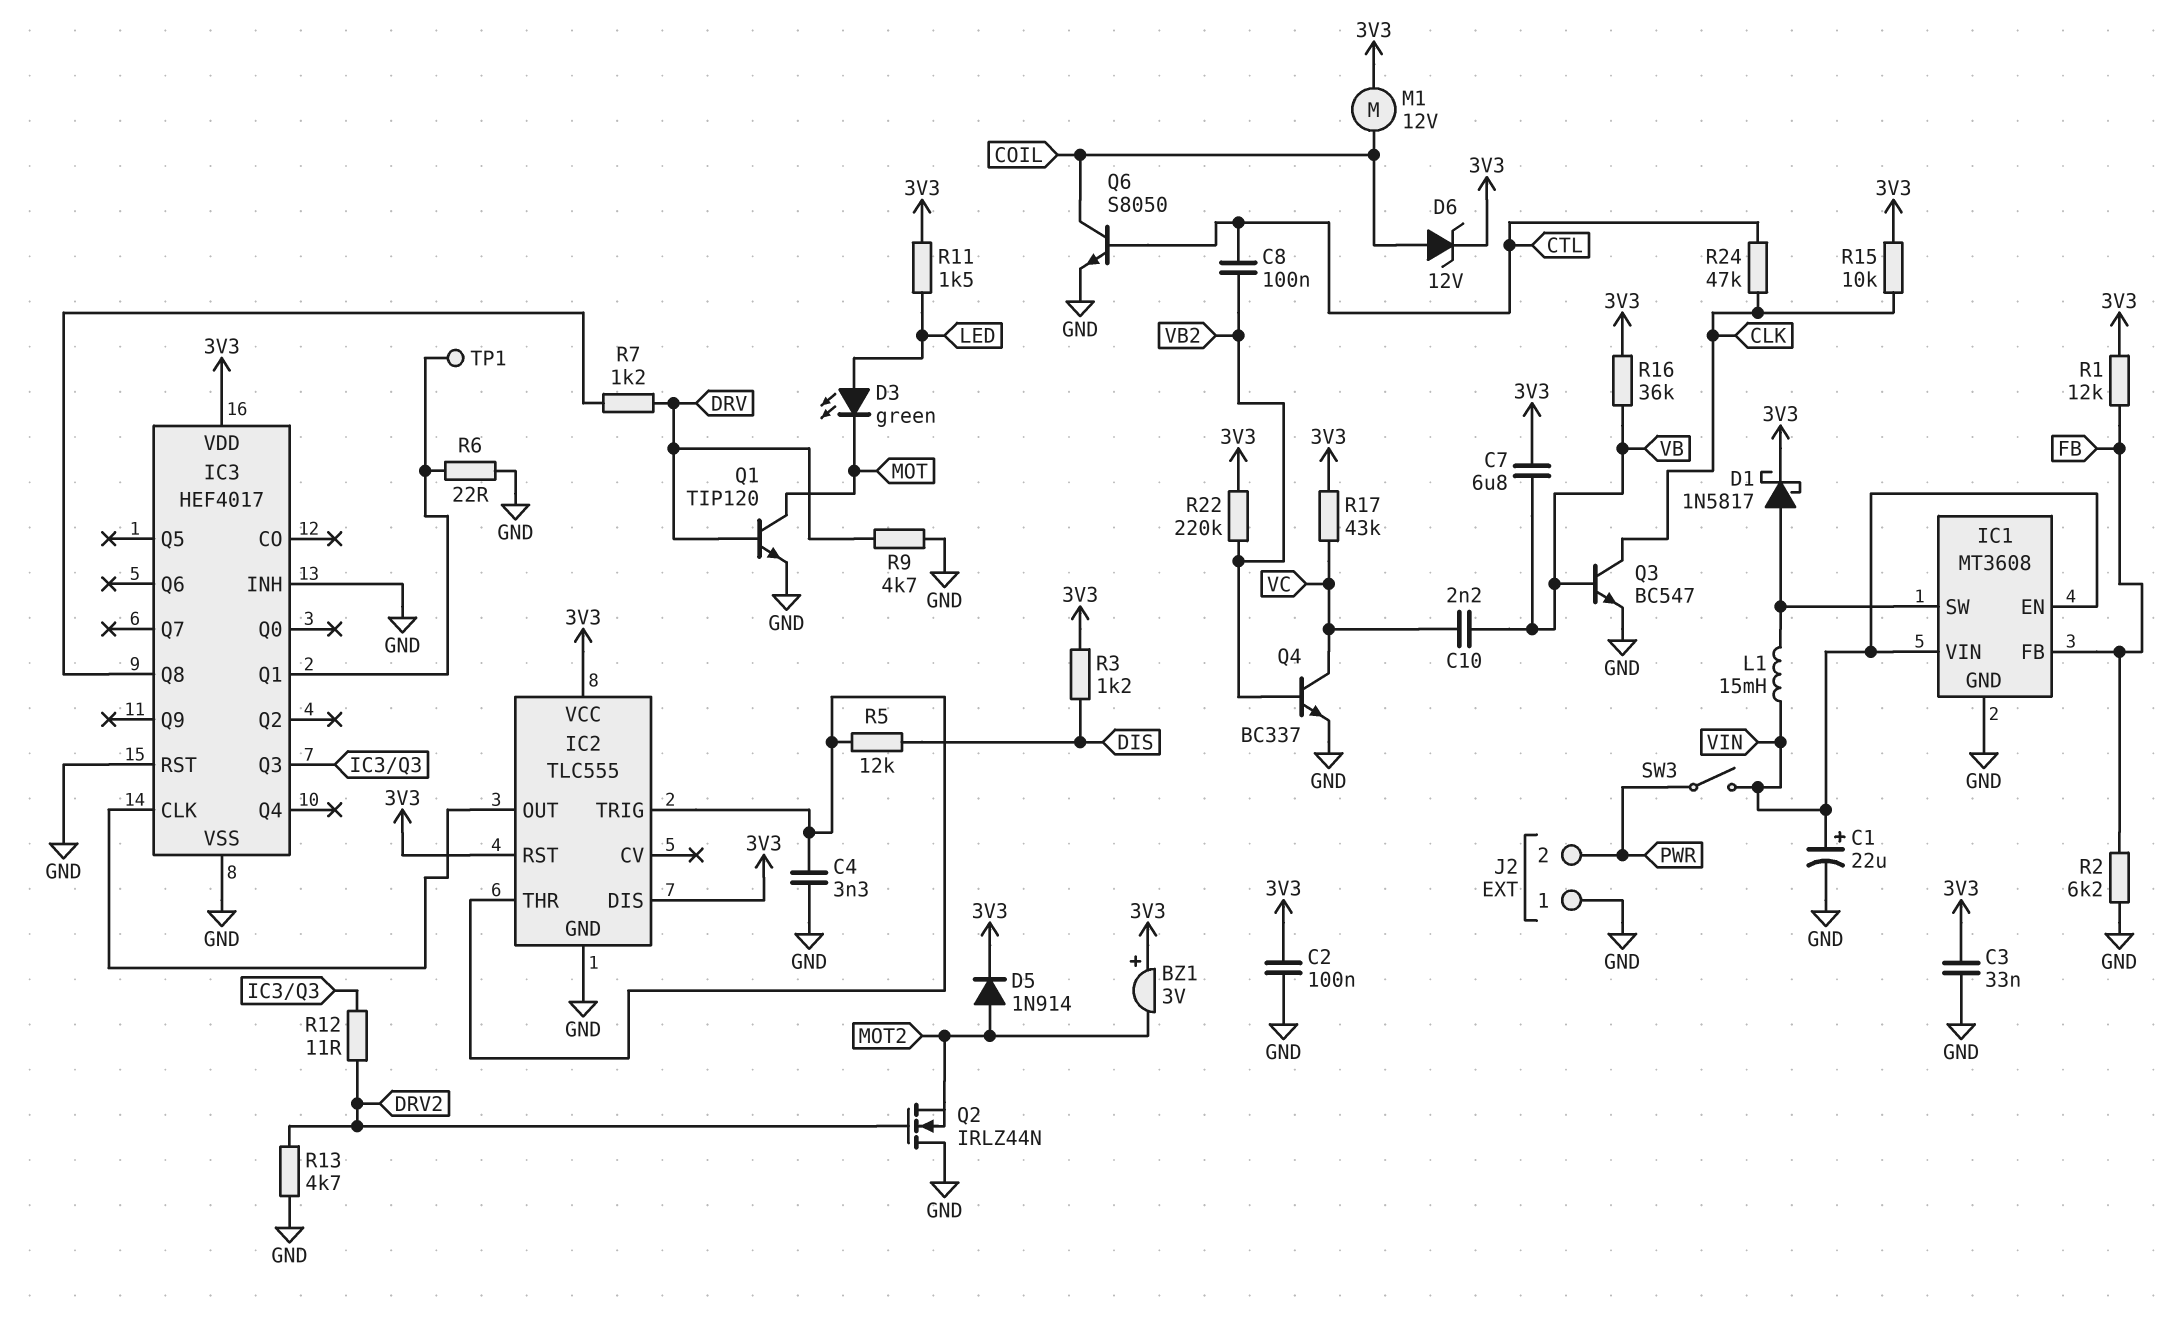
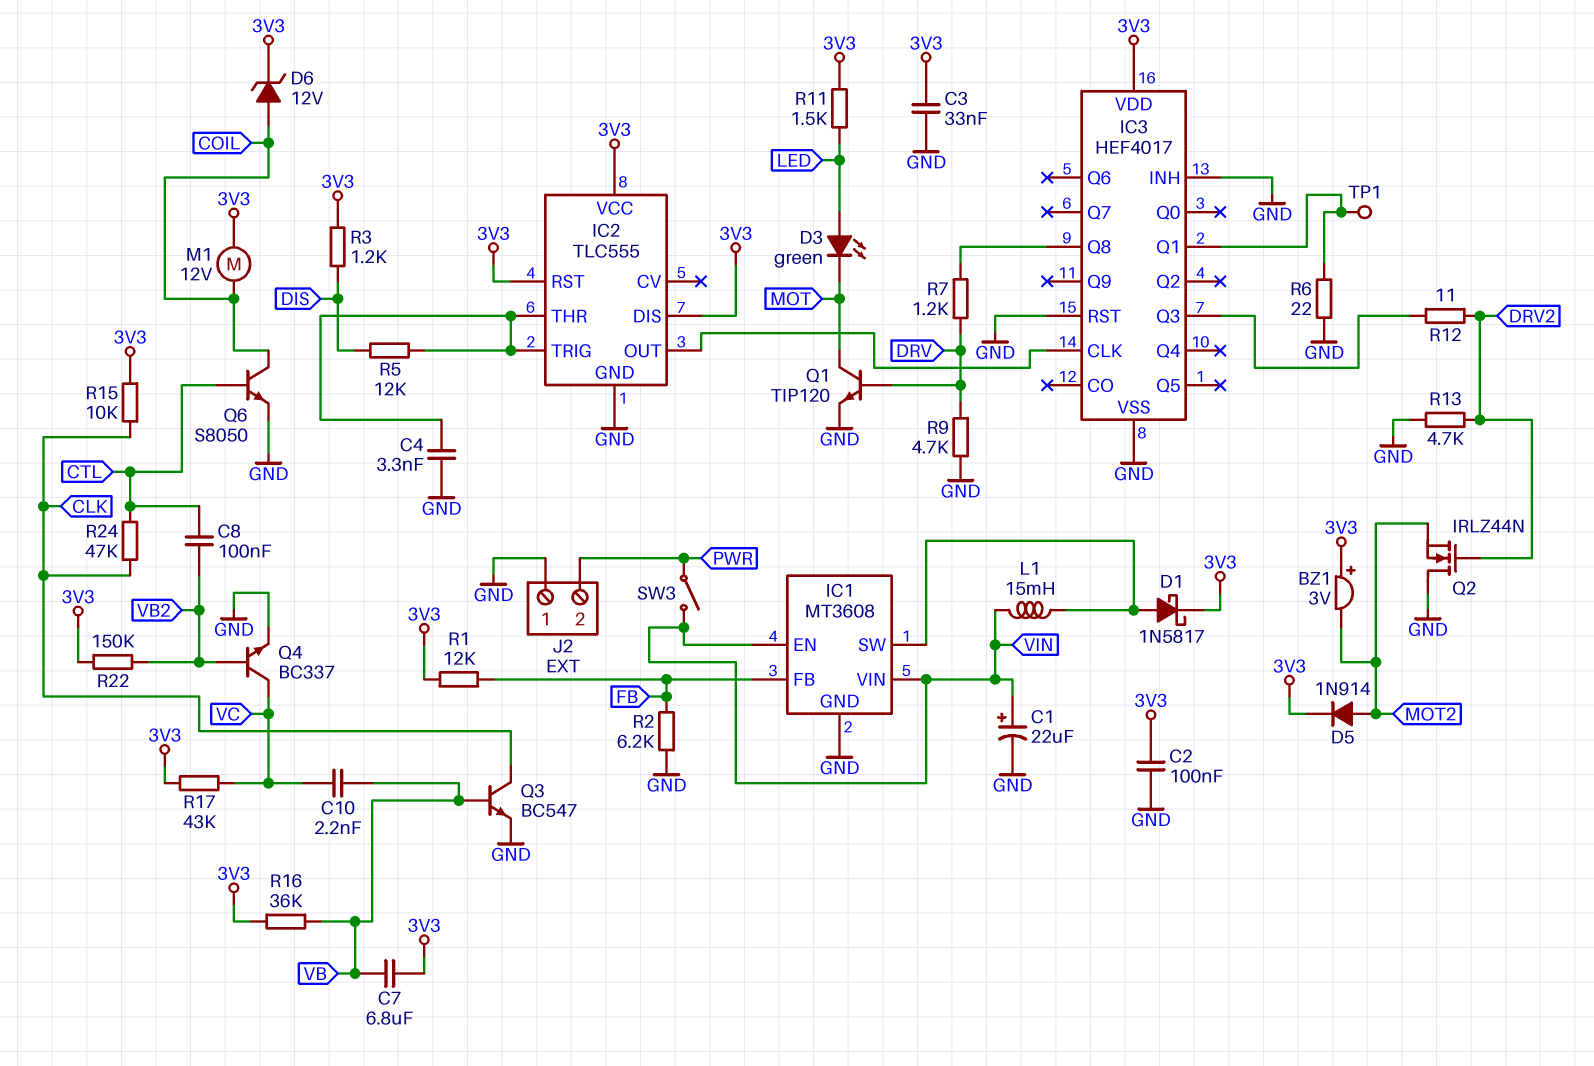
R22: 220k (3V3, VB2) -> 150k (3V3, VB2)

